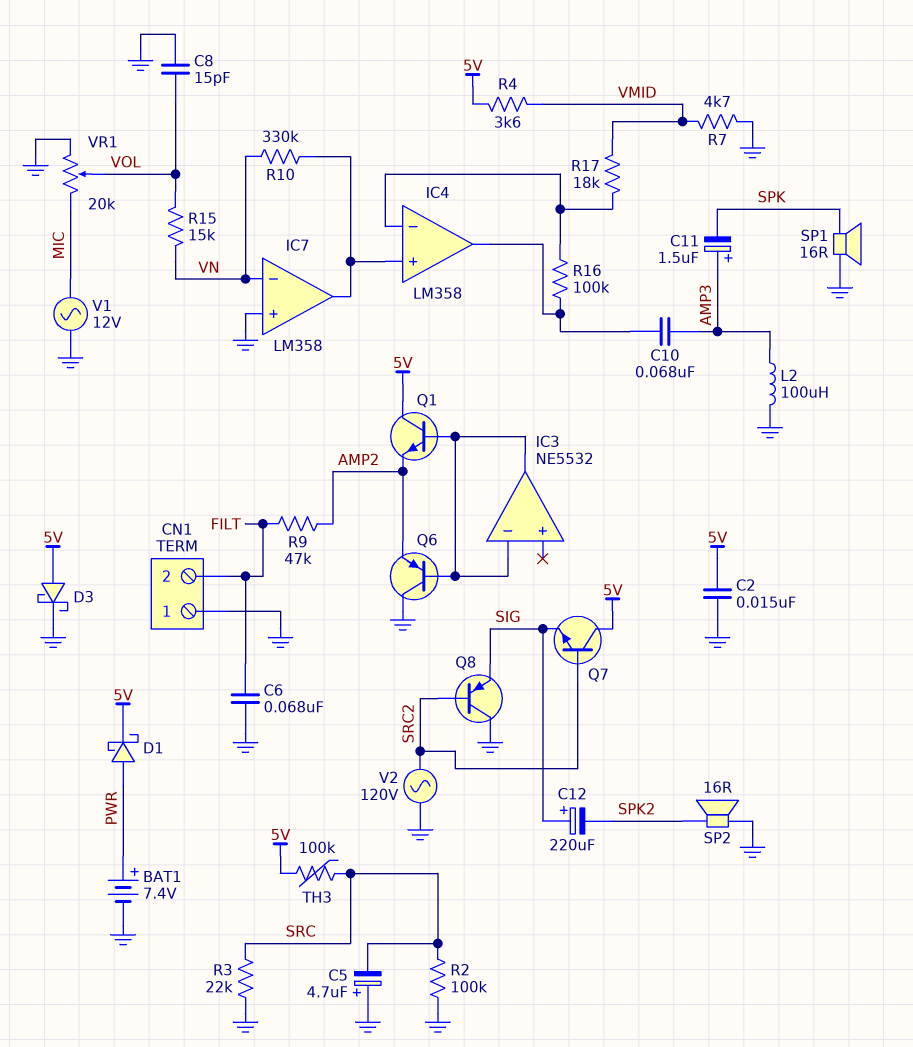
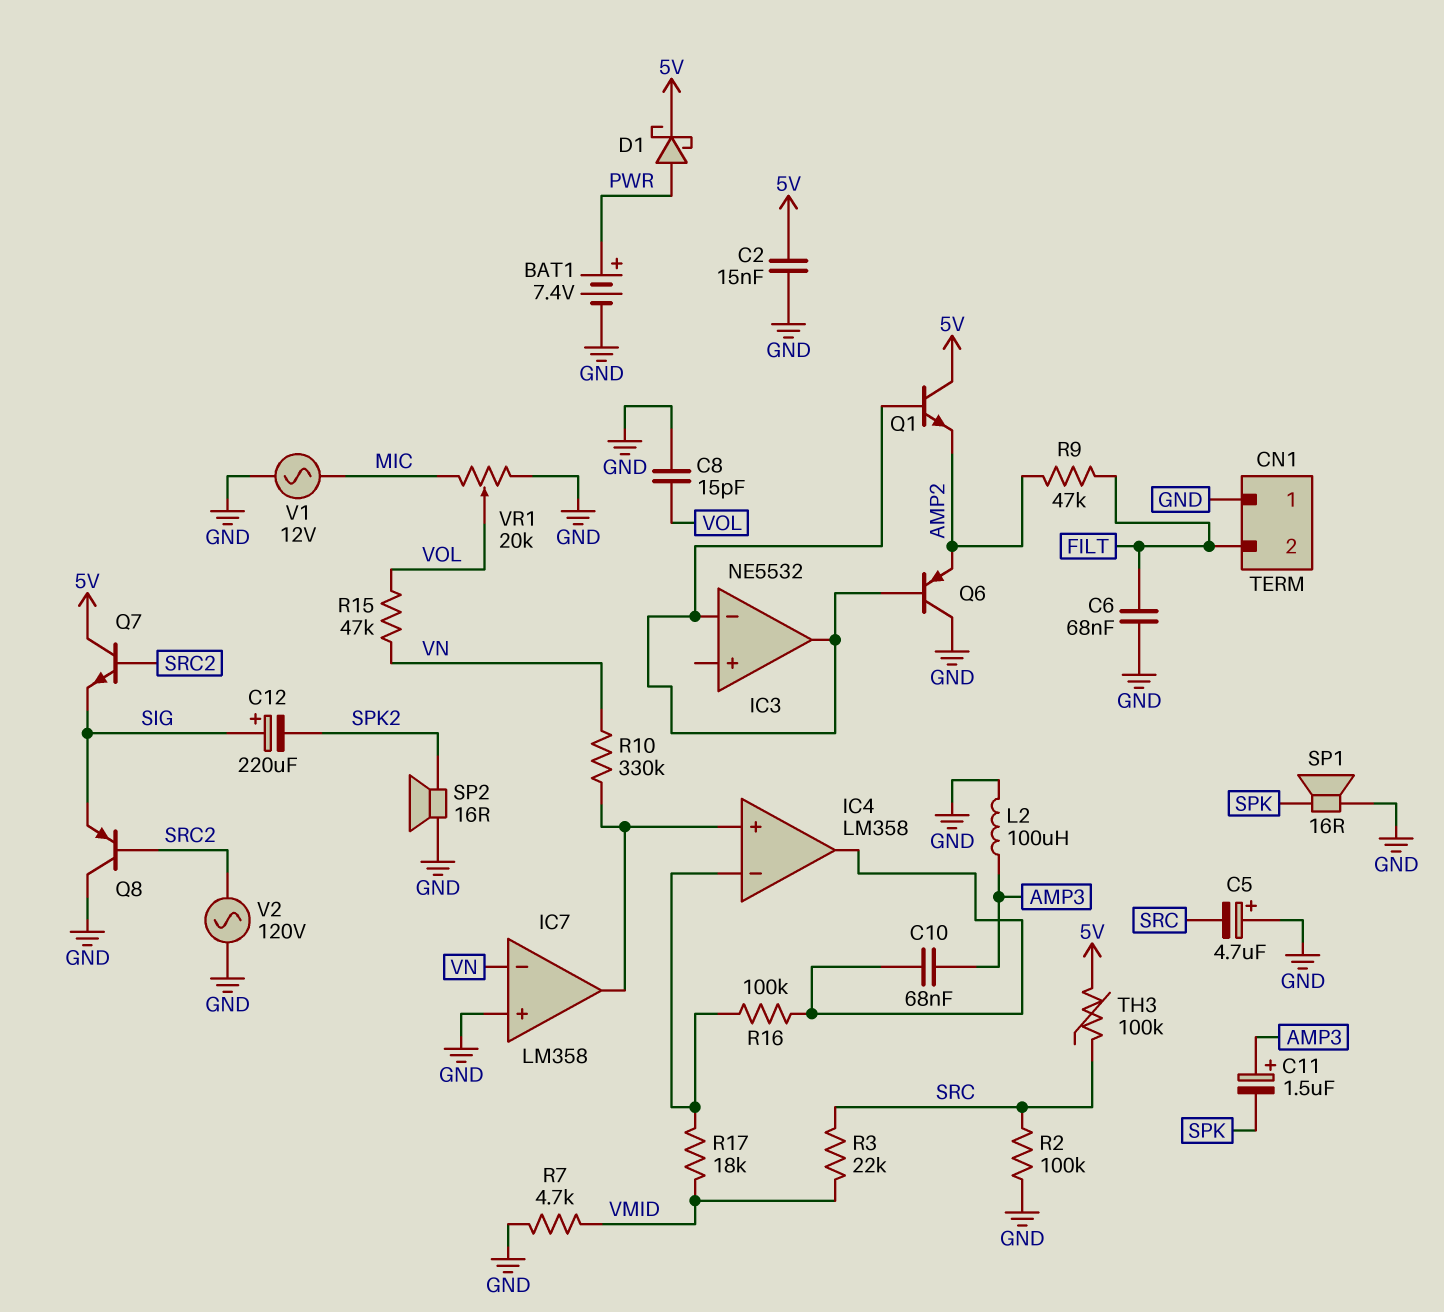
D3: schottky (A 5V, K GND) -> none
R3: 22k (GND, SRC) -> 22k (SRC, VMID)
R4: 3.6k (5V, VMID) -> none
R15: 15k (VN, VOL) -> 47k (VN, VOL)

